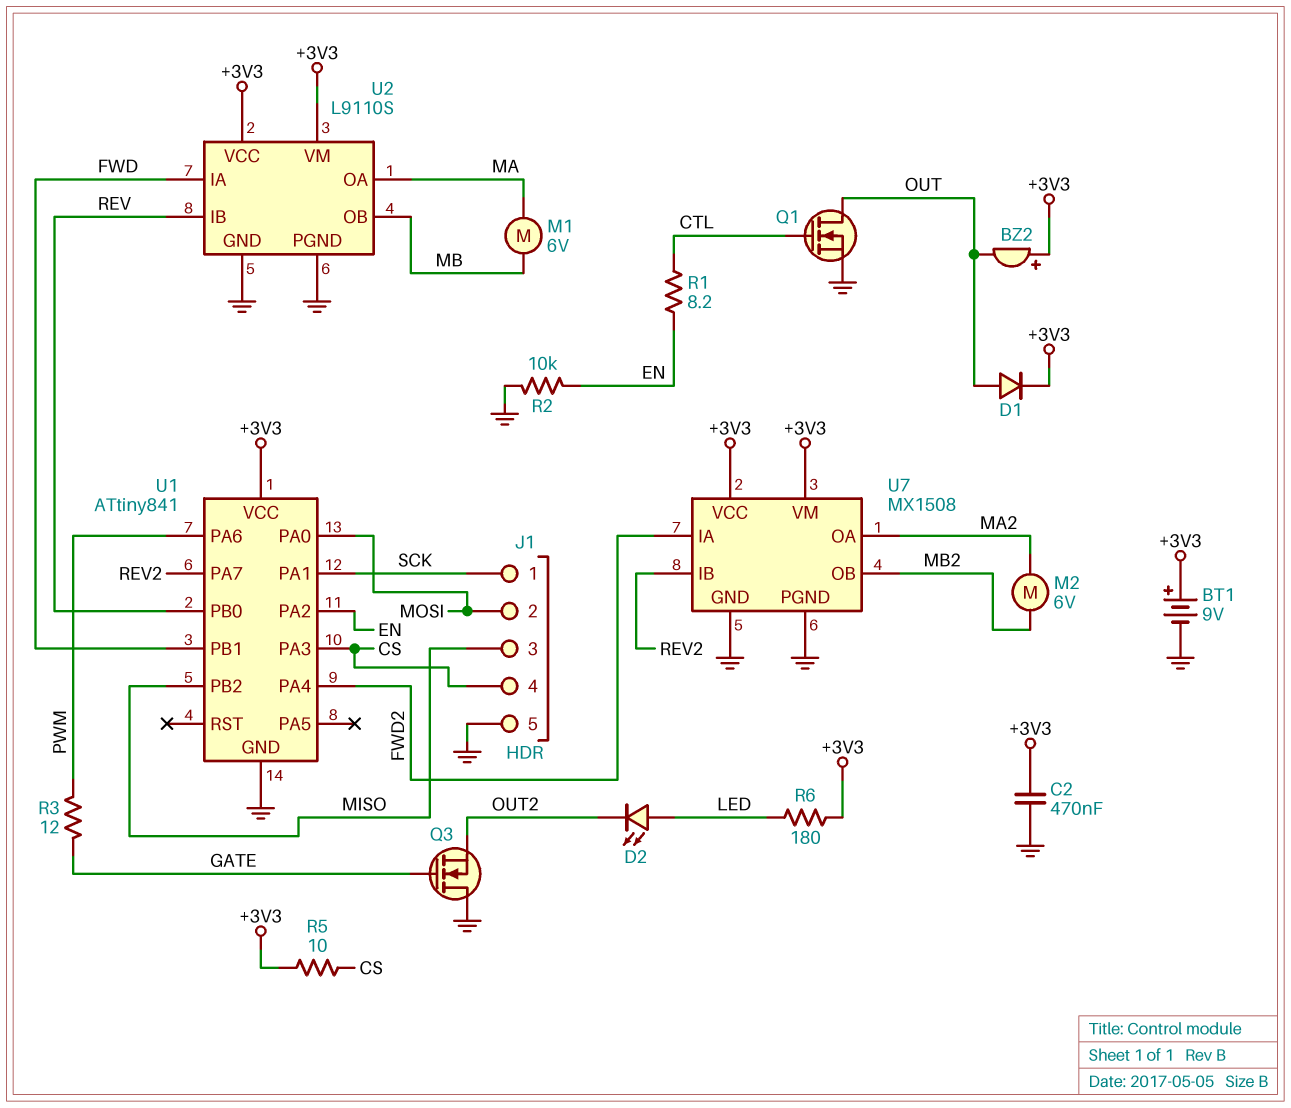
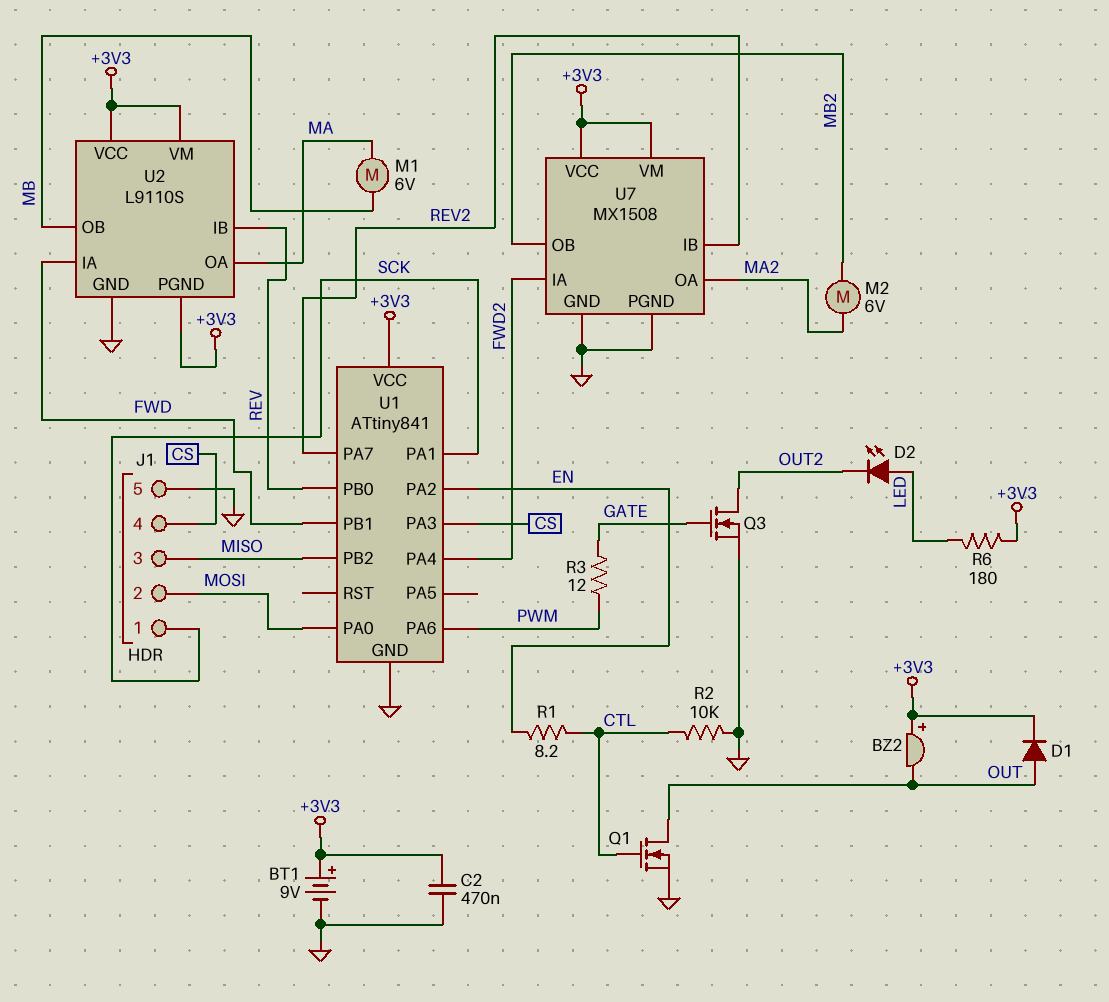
Q3: NMOS (G GATE, D GND, S OUT2) -> NMOS (G GATE, D OUT2, S GND)
R2: 10k (EN, GND) -> 10k (CTL, GND)
R5: 10 (+3V3, CS) -> none
U2 pin PGND: GND -> +3V3

